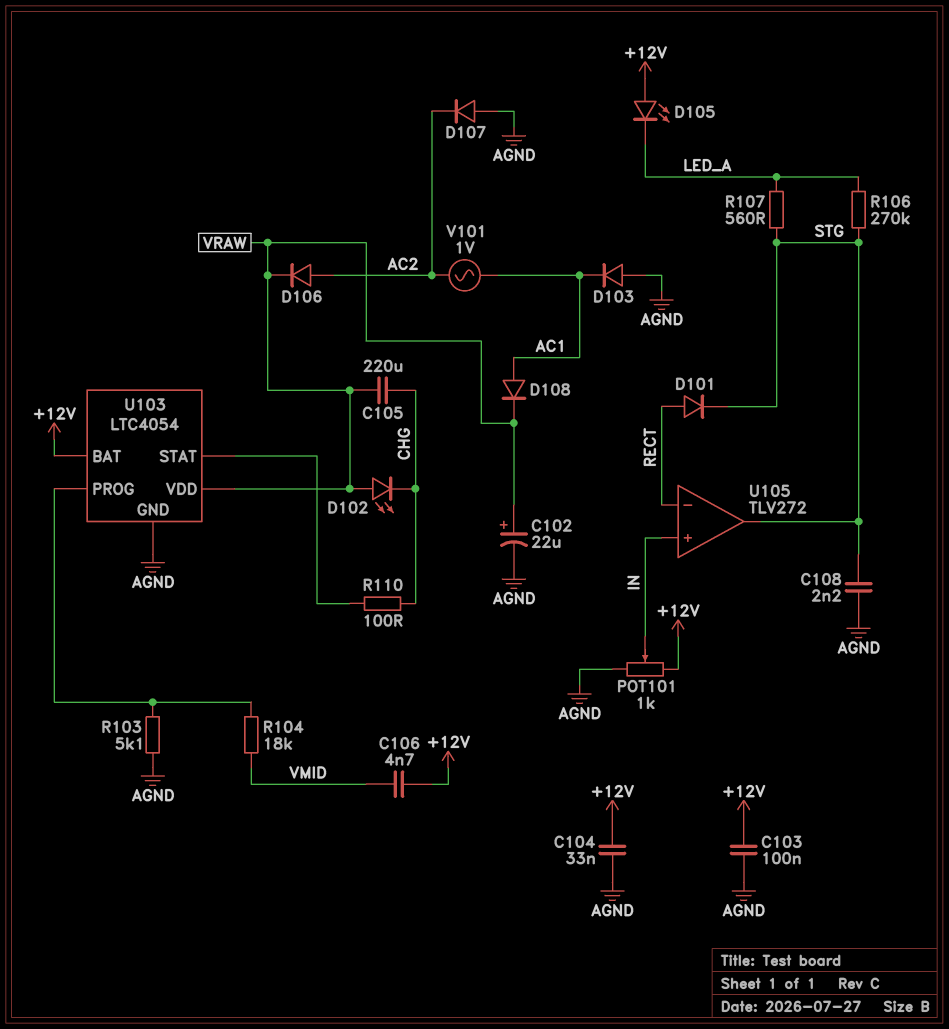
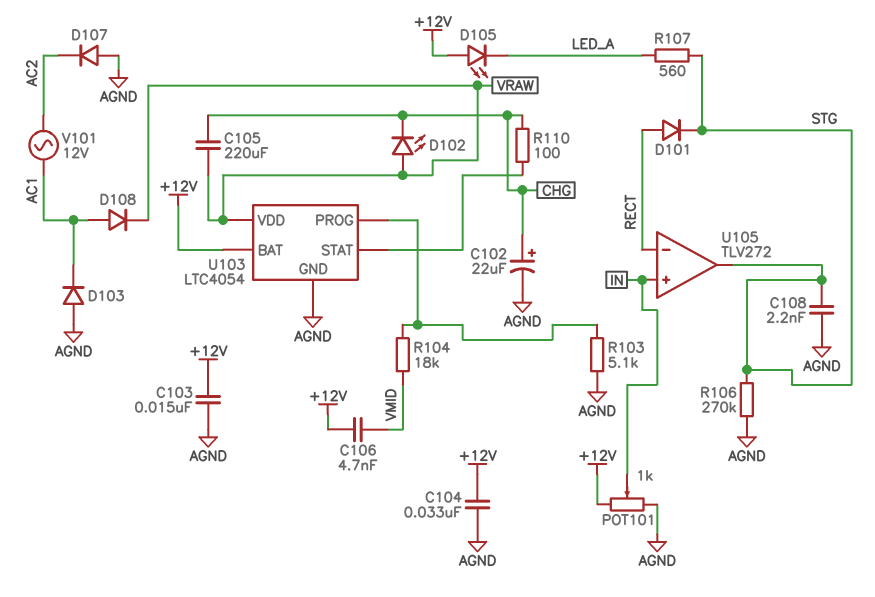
C102: 22uF (plus VRAW, minus AGND) -> 22uF (plus CHG, minus AGND)
C103: 100nF (+12V, AGND) -> 15nF (+12V, AGND)
D106: diode (A AC2, K VRAW) -> none
R106: 270k (LED_A, STG) -> 270k (AGND, STG)
V101: AC 1V (AC1, AC2) -> AC 12V (AC1, AC2)

